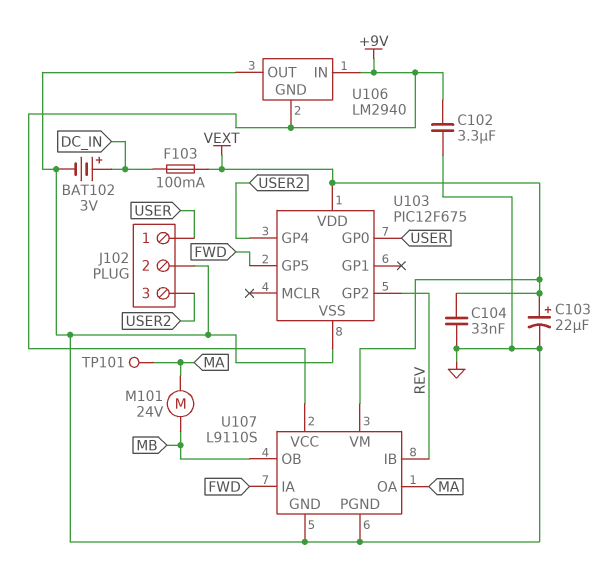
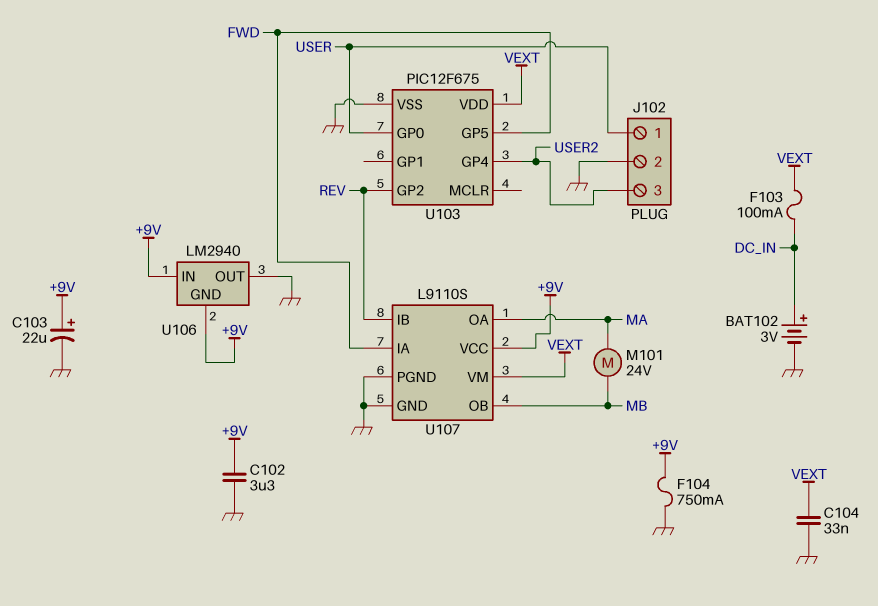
C103: 22uF (plus VEXT, minus GND) -> 22uF (plus +9V, minus GND)
F104: none -> 750mA (+9V, GND)
TP101: test point (MA) -> none

